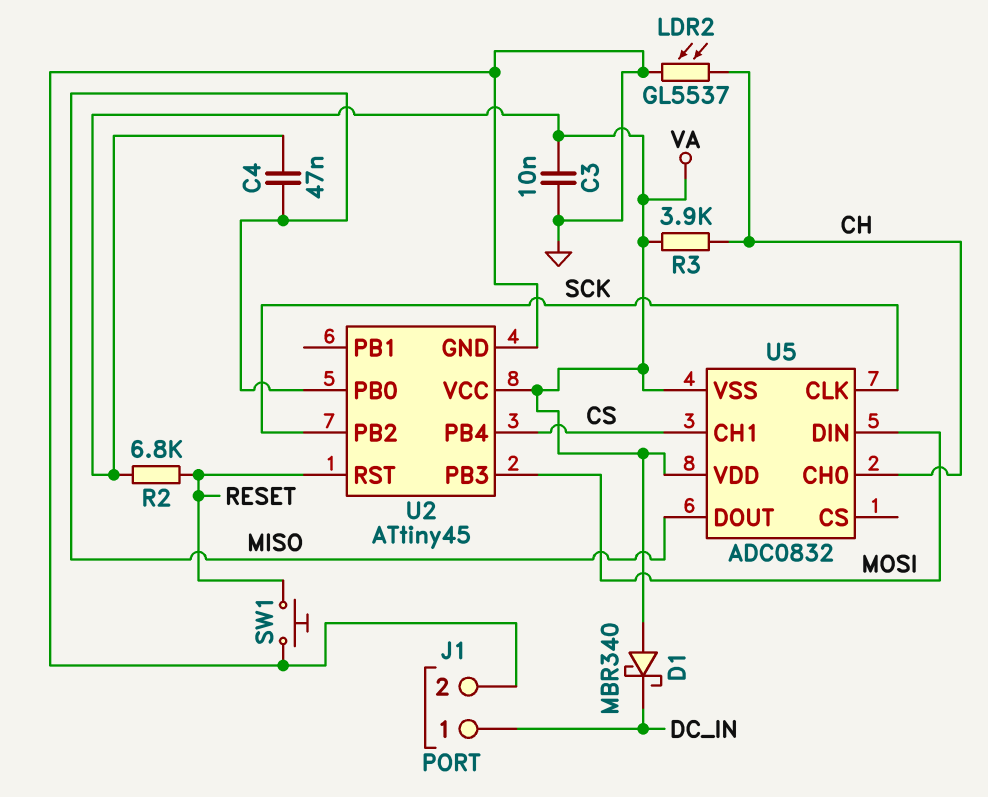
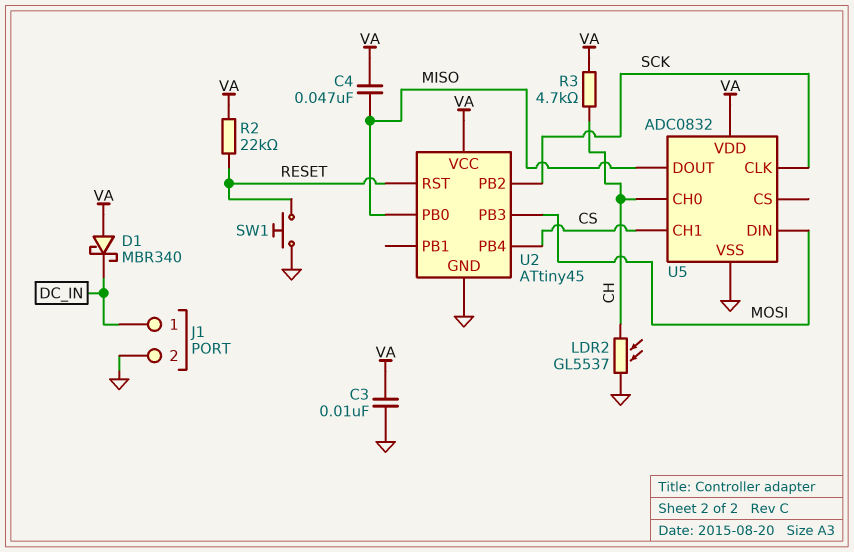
R2: 6.8k (RESET, VA) -> 22k (RESET, VA)
R3: 3.9k (CH, VA) -> 4.7k (CH, VA)
U5 pin VSS: VA -> GND

